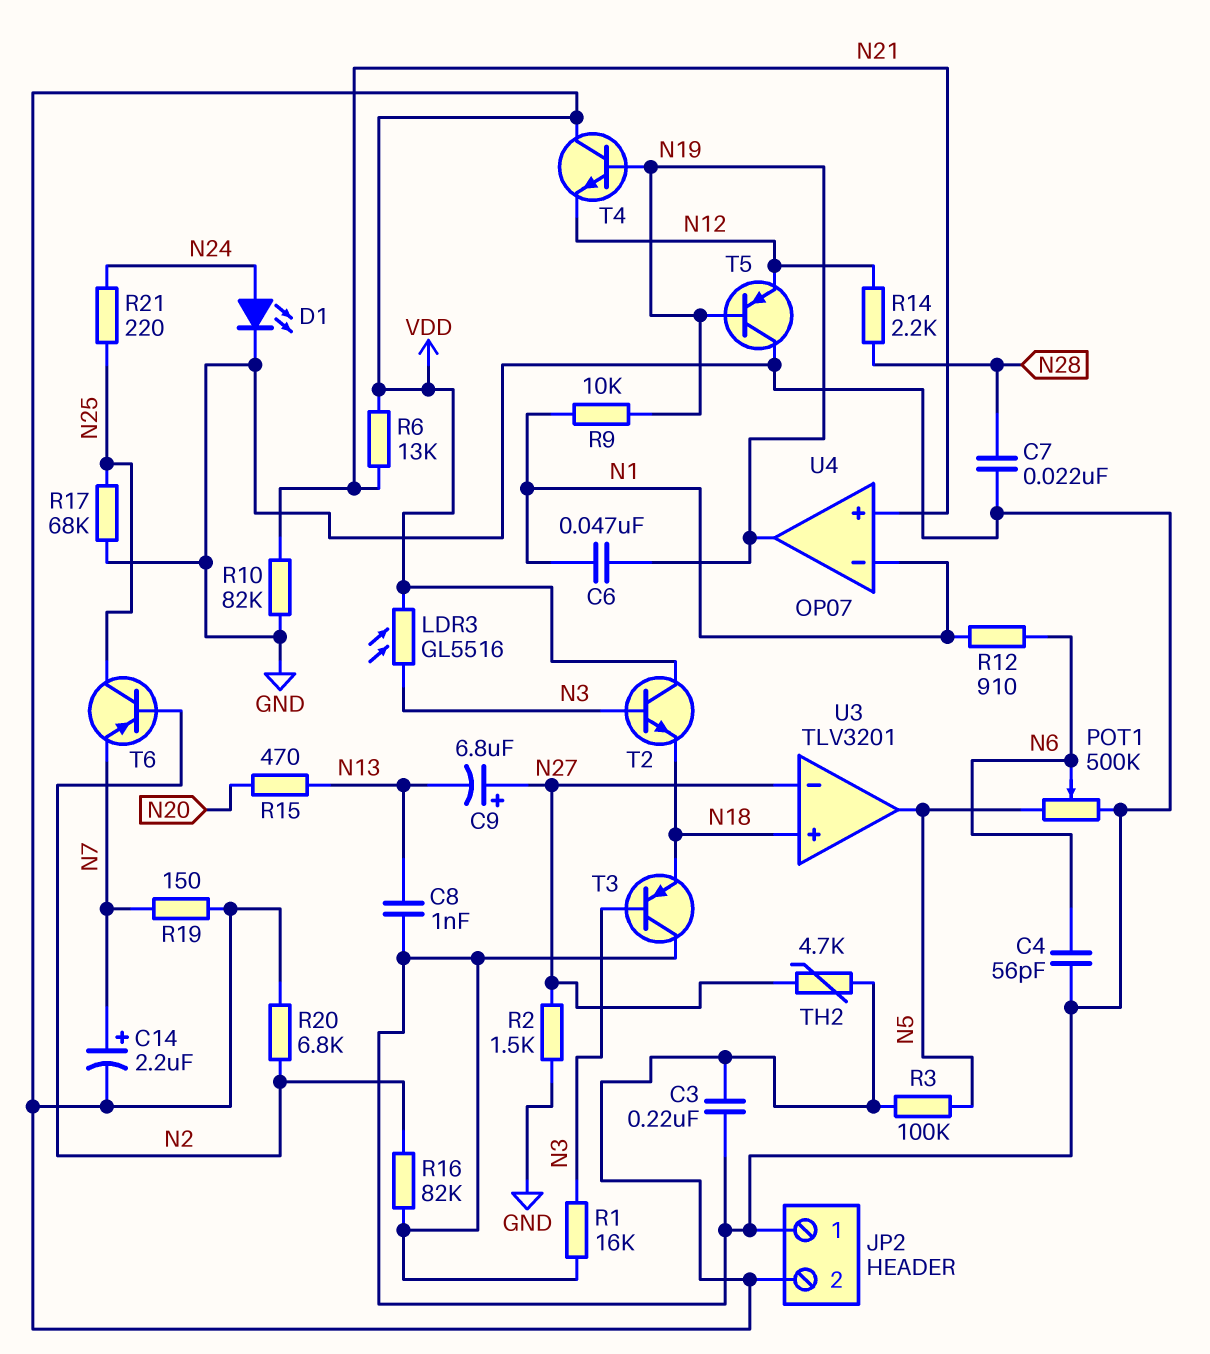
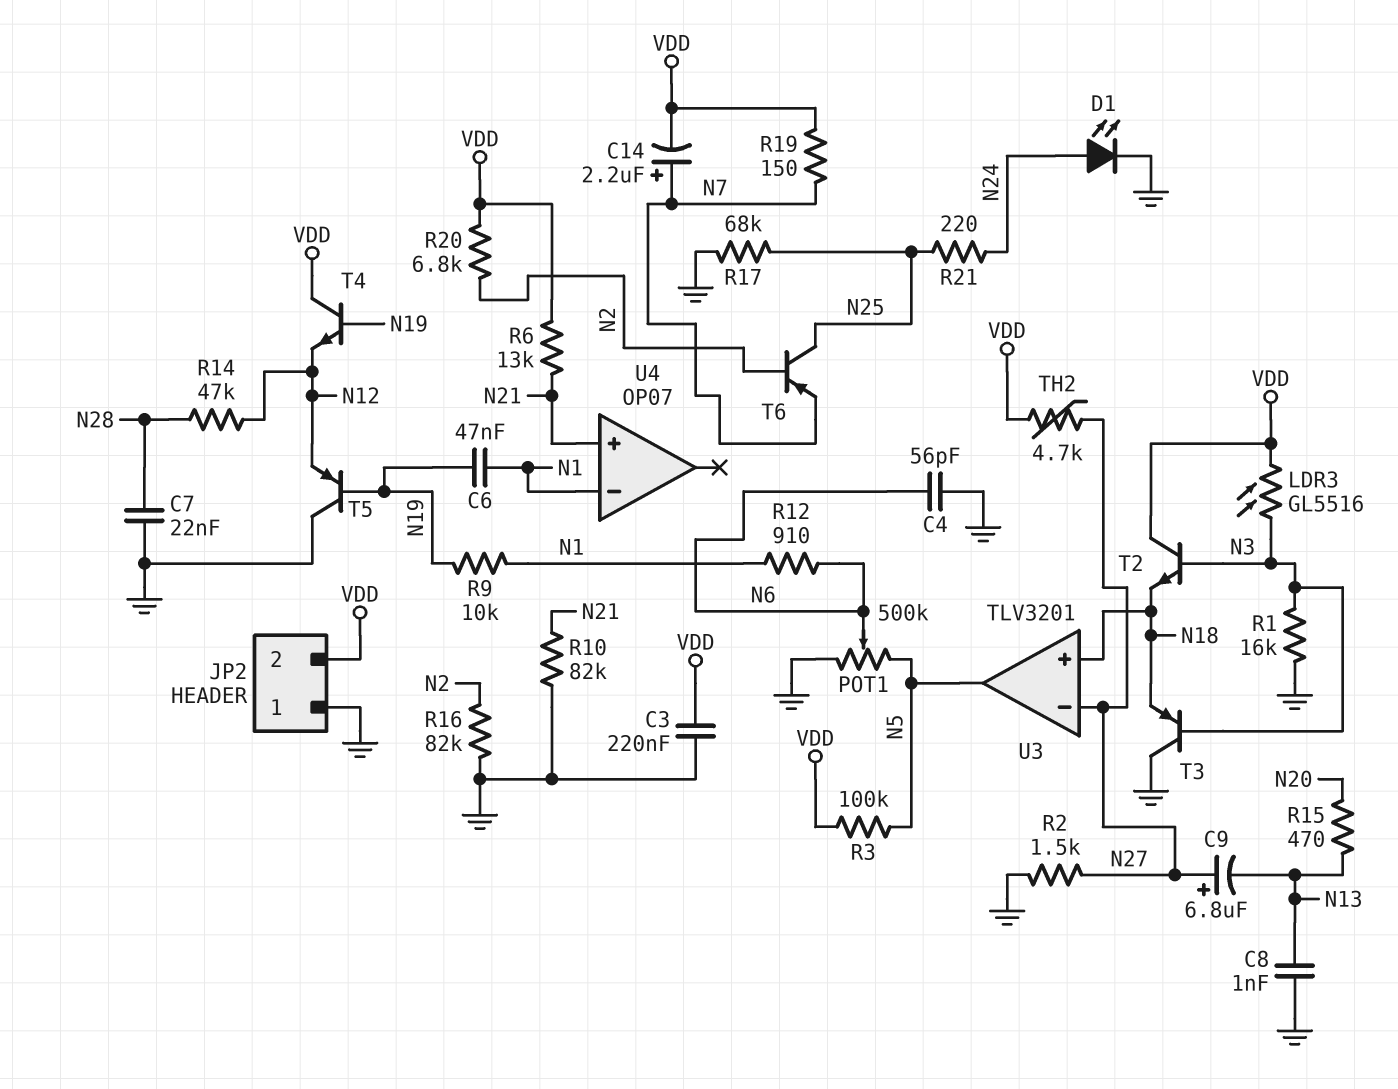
R14: 2.2k (N12, N28) -> 47k (N12, N28)
U4 pin out: N19 -> none

